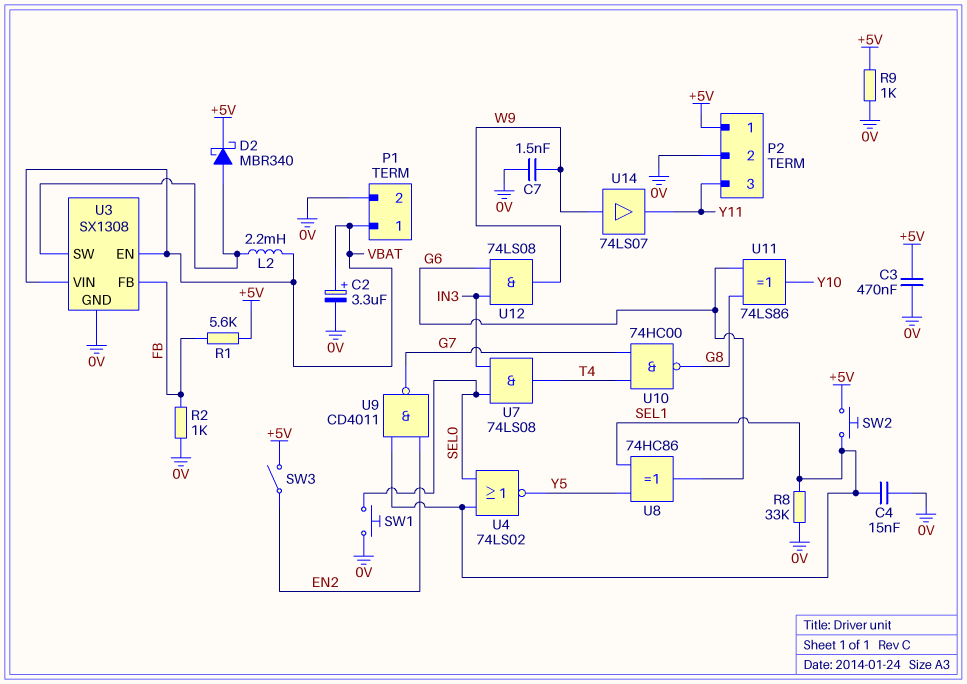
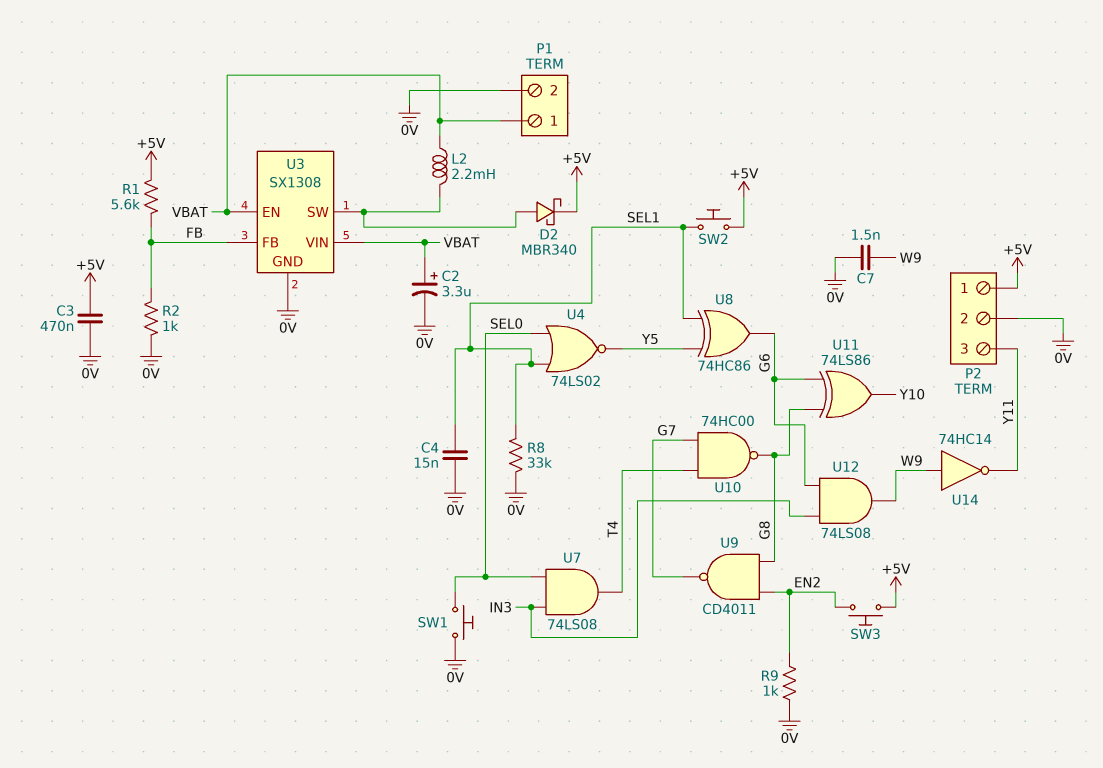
R9: 1k (+5V, 0V) -> 1k (0V, EN2)
SW3: switch (+5V, EN2) -> button (+5V, EN2)
U9: NAND CD4011 (in EN2, in SEL1, out G7) -> NAND CD4011 (in EN2, in G8, out G7)
U14: buffer 74LS07 (in W9, out Y11) -> NOT 74HC14 (in W9, out Y11)

